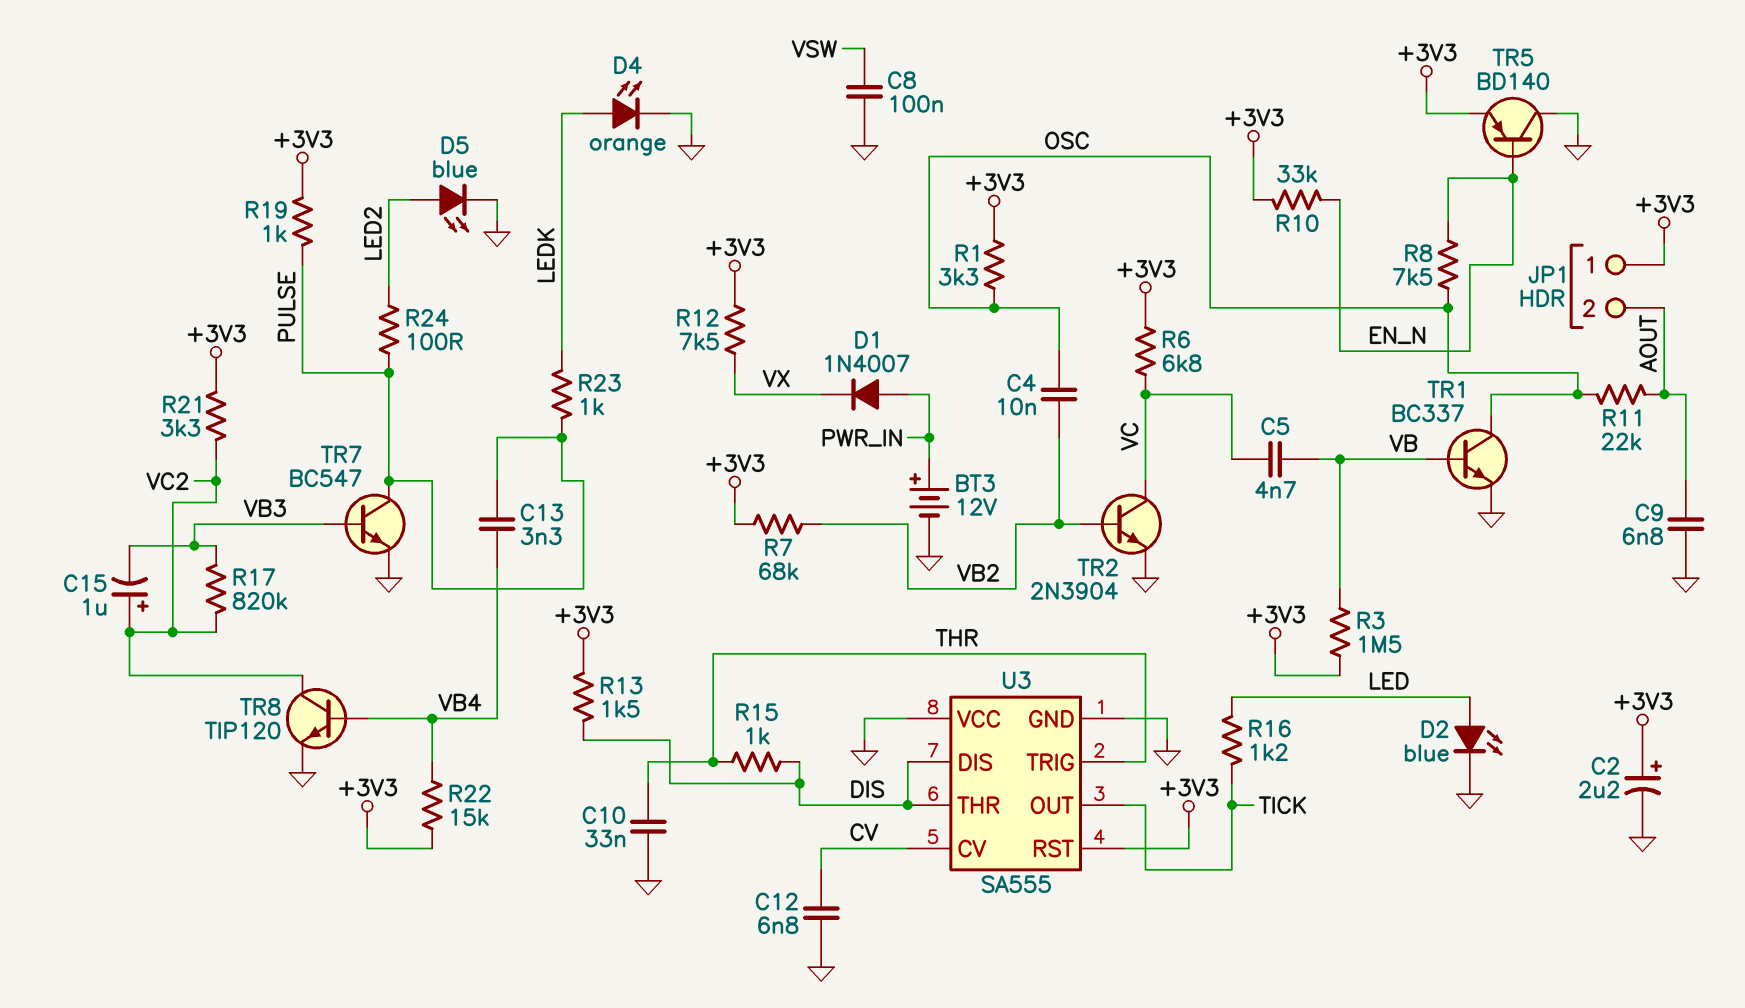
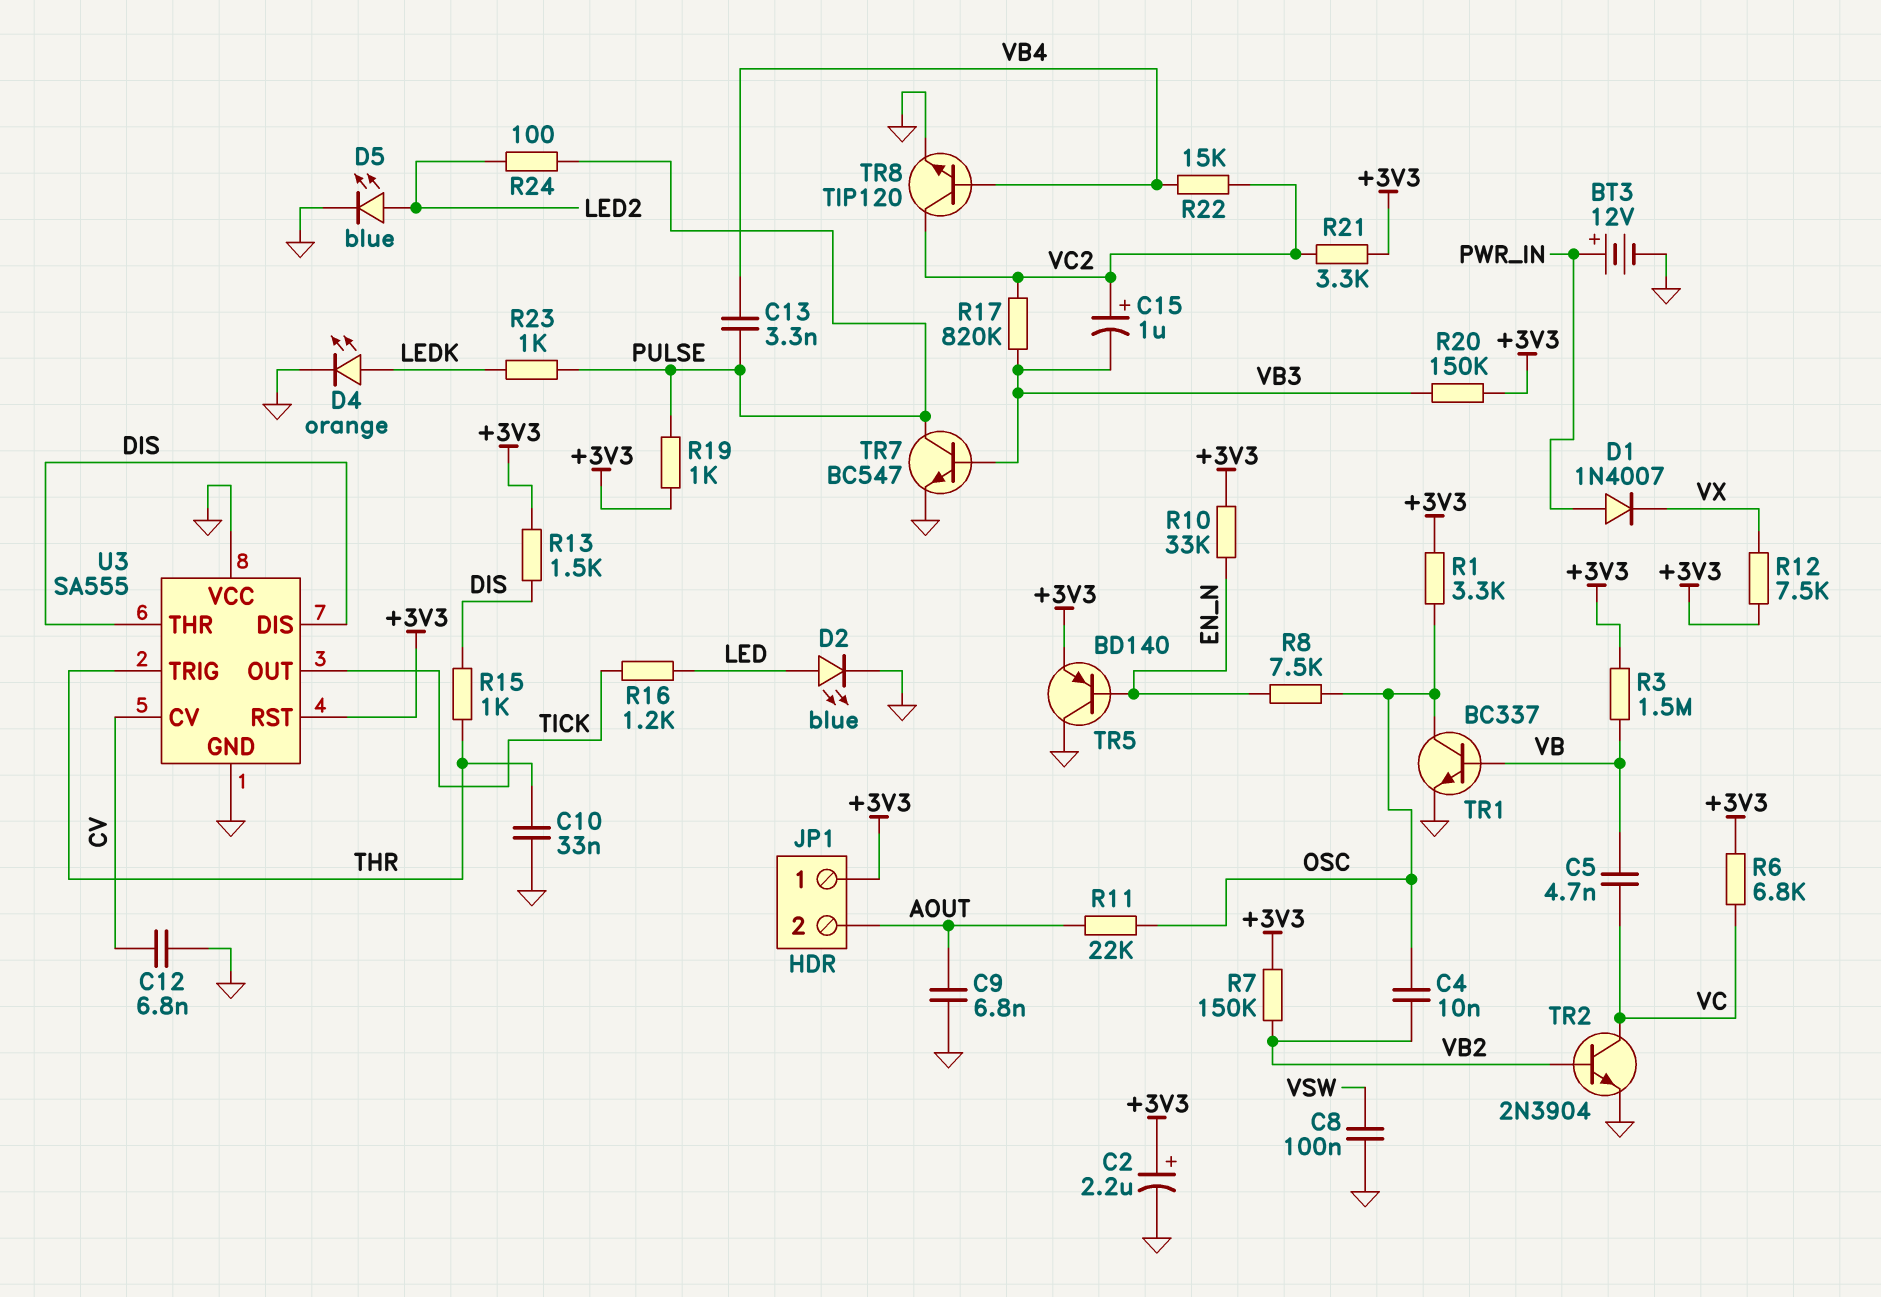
R7: 68k (+3V3, VB2) -> 150k (+3V3, VB2)
R20: none -> 150k (+3V3, VB3)
R22: 15k (+3V3, VB4) -> 15k (VB4, VC2)

